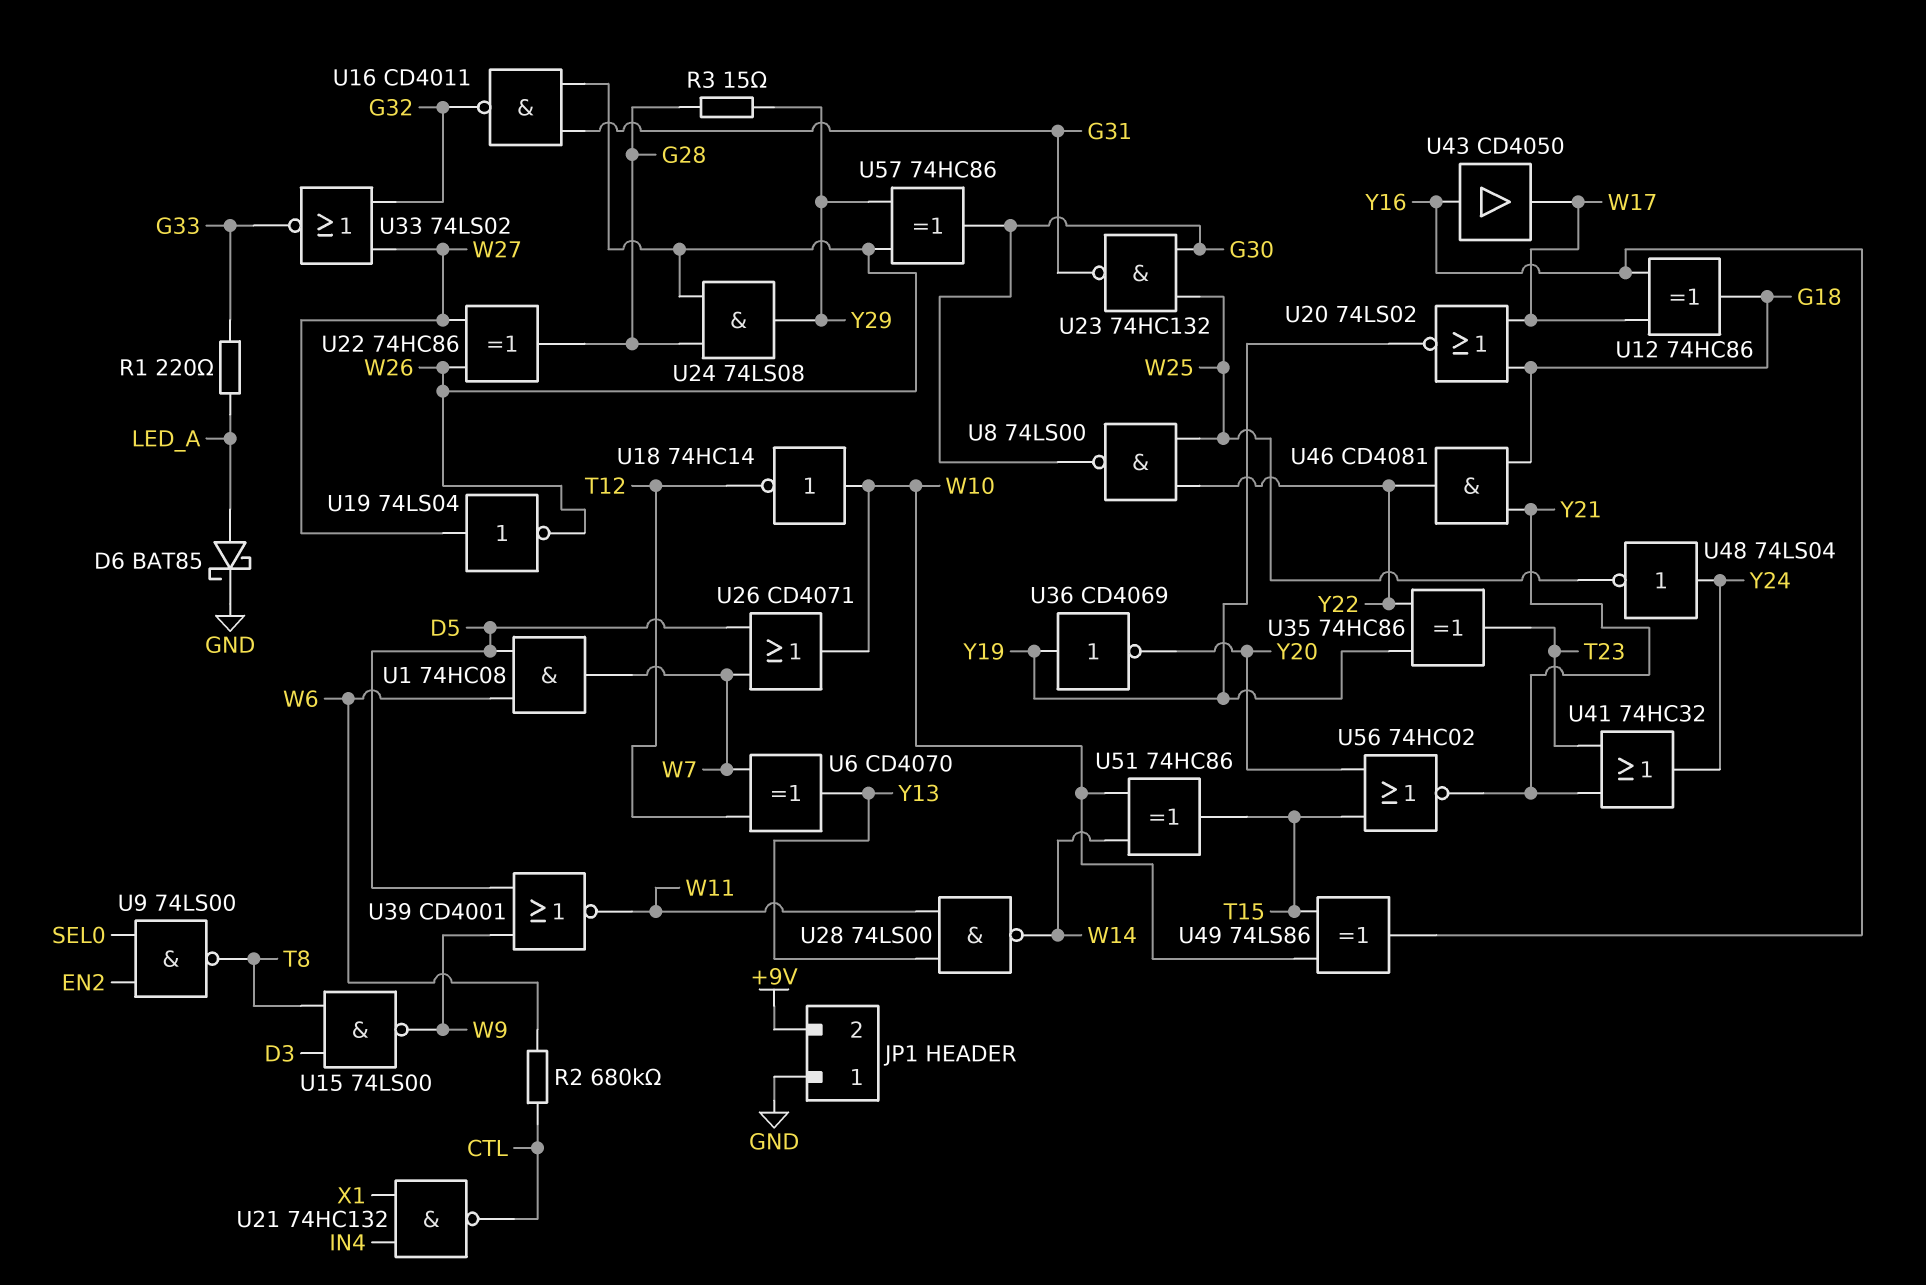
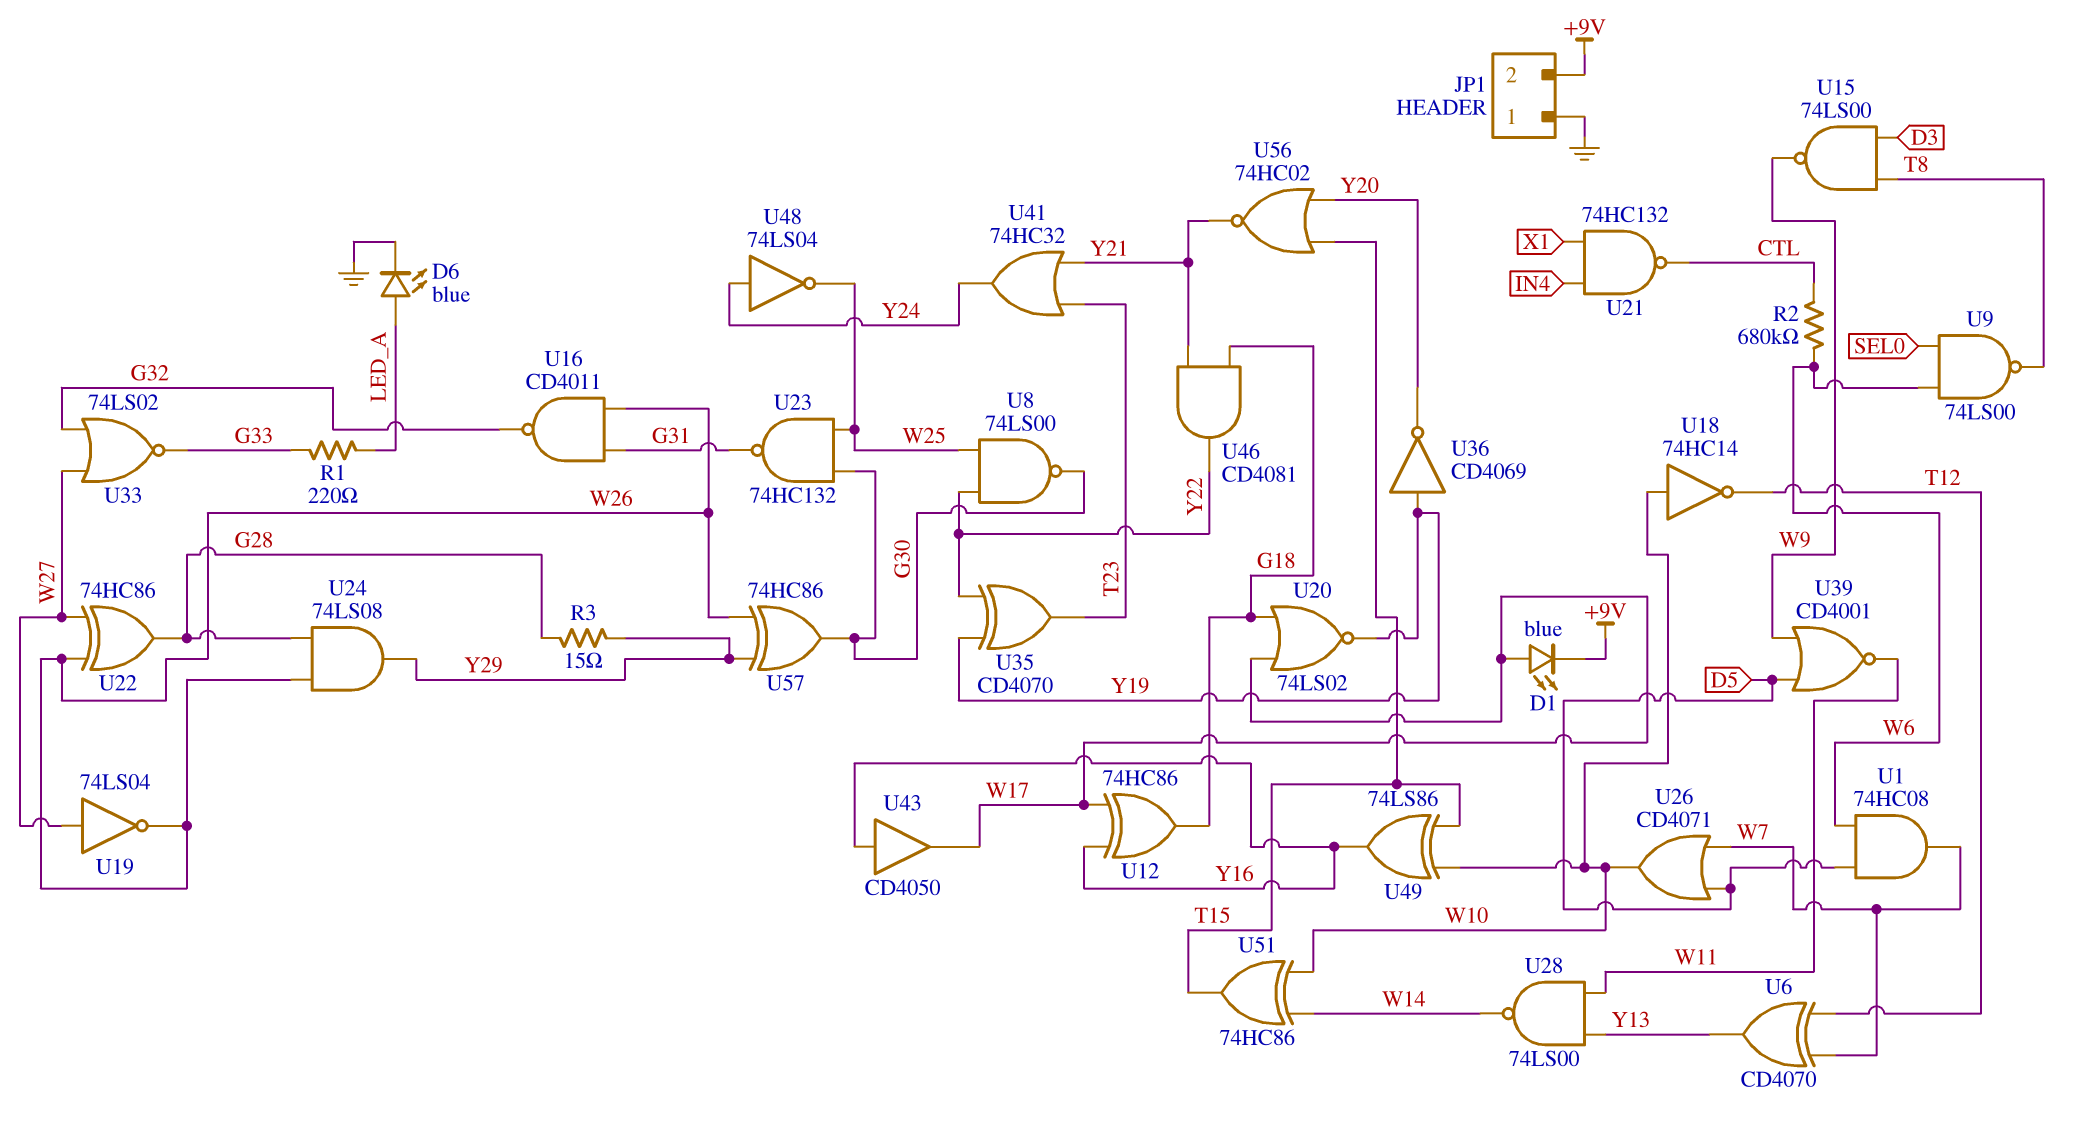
D1: none -> LED blue (A W17, K +9V)
D6: schottky BAT85 (A LED_A, K GND) -> LED blue (A LED_A, K GND)
U9: NAND 74LS00 (in EN2, in SEL0, out T8) -> NAND 74LS00 (in SEL0, in W6, out T8)
U35: XOR 74HC86 (in Y19, in Y22, out T23) -> XOR CD4070 (in Y19, in Y22, out T23)

